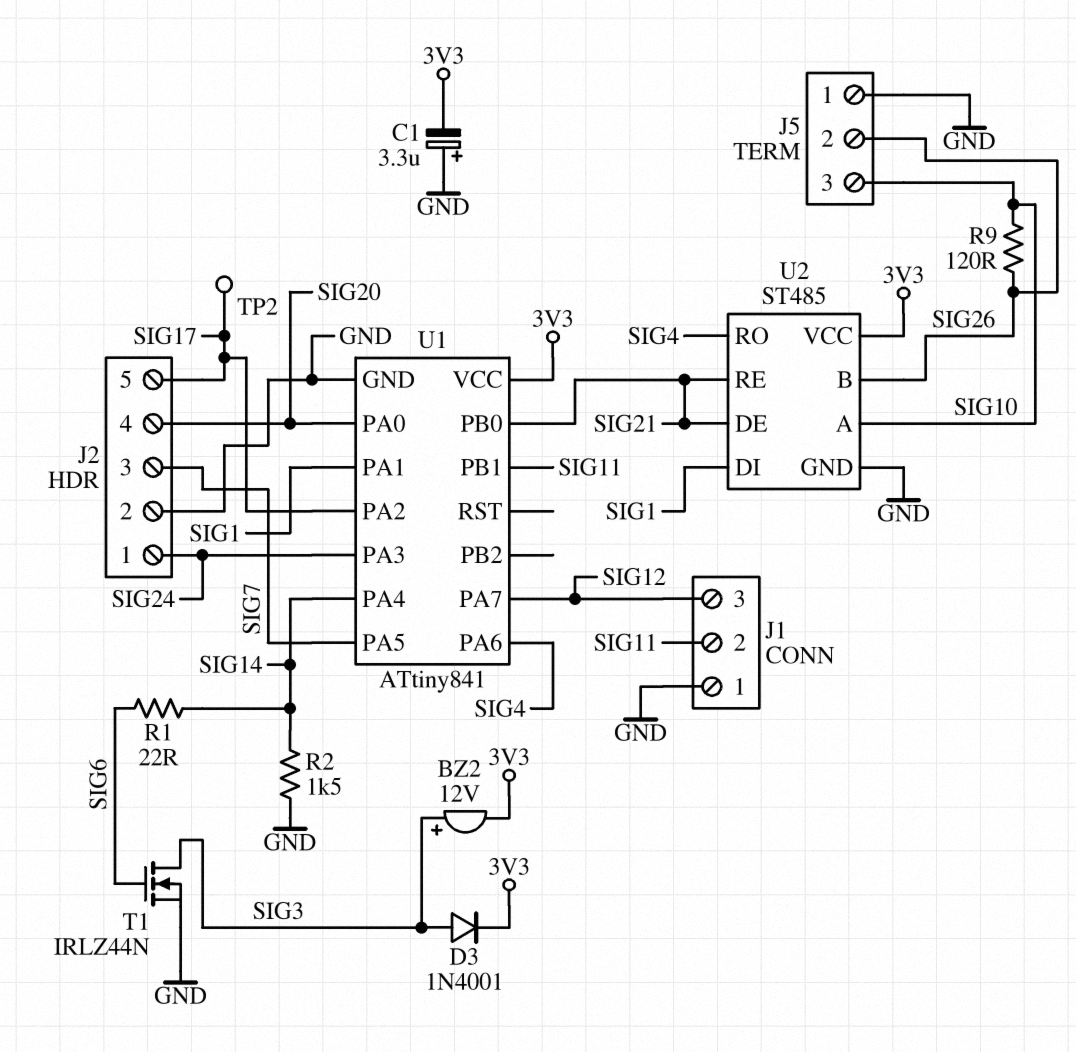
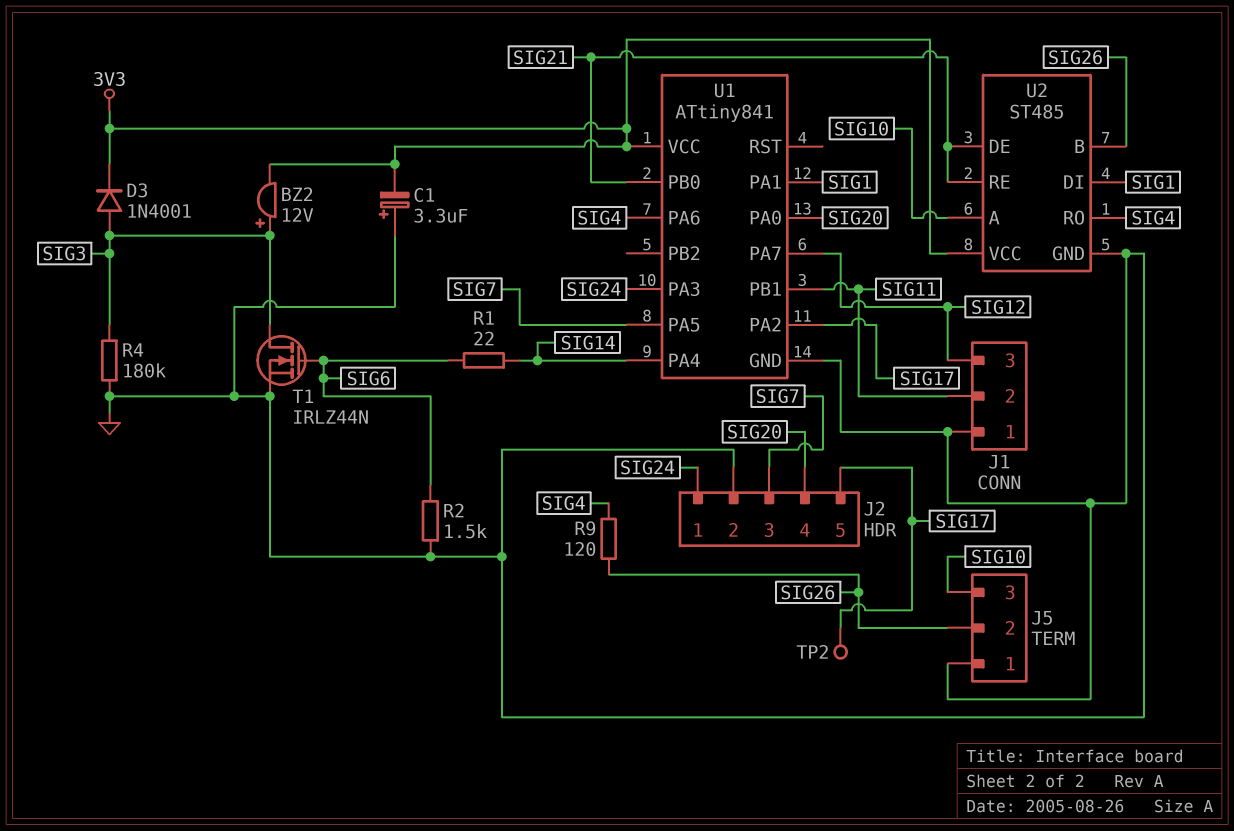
R2: 1.5k (GND, SIG14) -> 1.5k (GND, SIG6)
R4: none -> 180k (GND, SIG3)
R9: 120 (SIG10, SIG26) -> 120 (SIG4, SIG26)

